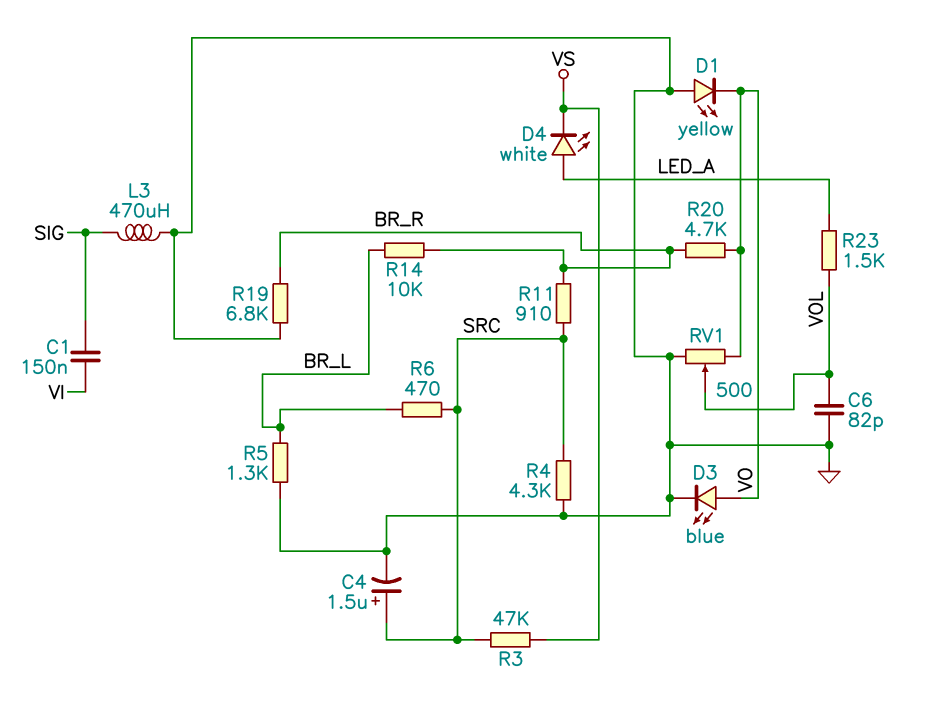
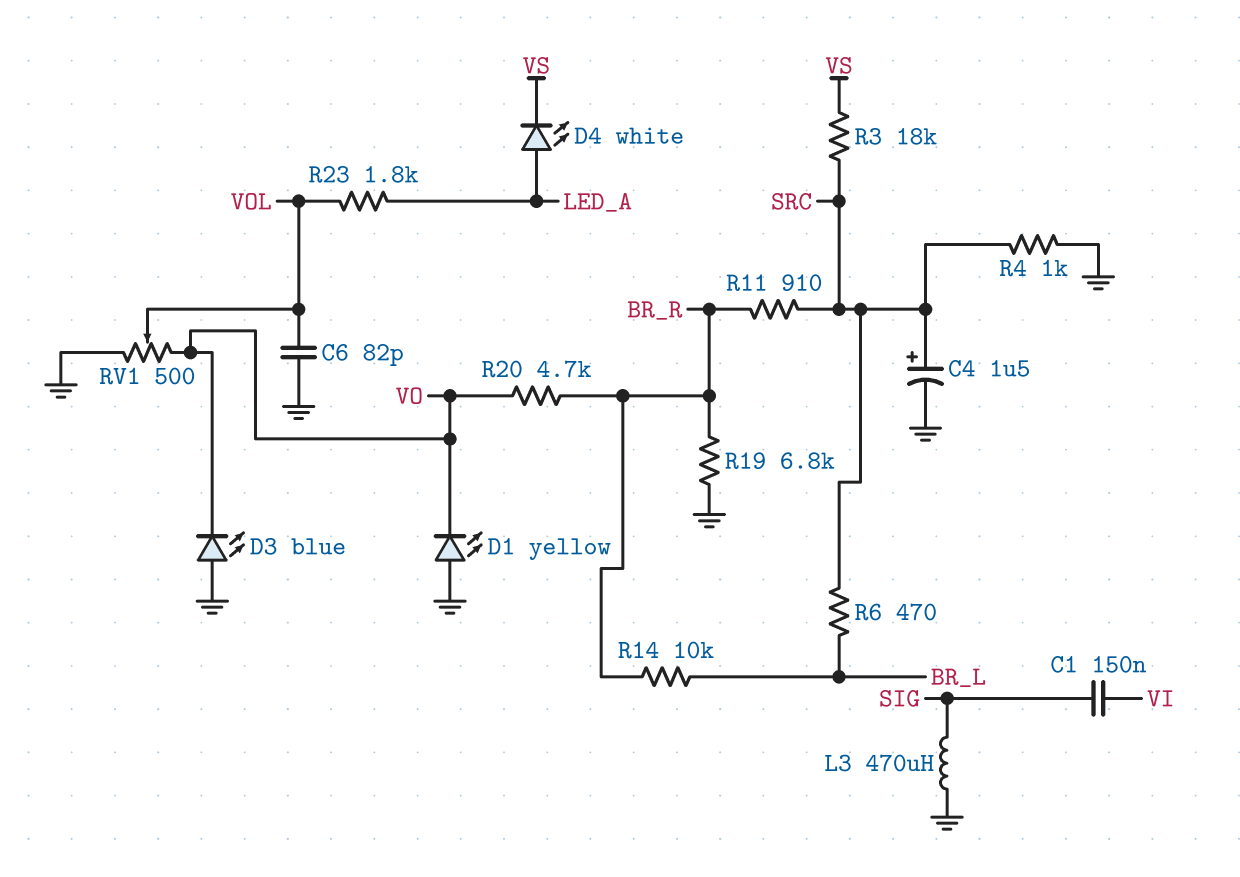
D3: LED blue (A VO, K GND) -> LED blue (A GND, K VO)
R3: 47k (SRC, VS) -> 18k (SRC, VS)
R4: 4.3k (GND, SRC) -> 1k (GND, SRC)
R5: 1.3k (BR_L, GND) -> none
R23: 1.5k (LED_A, VOL) -> 1.8k (LED_A, VOL)

